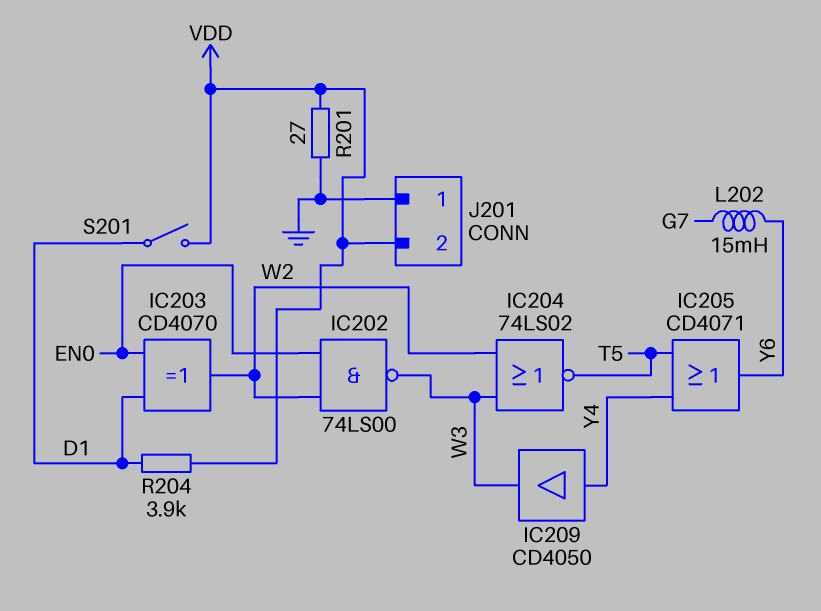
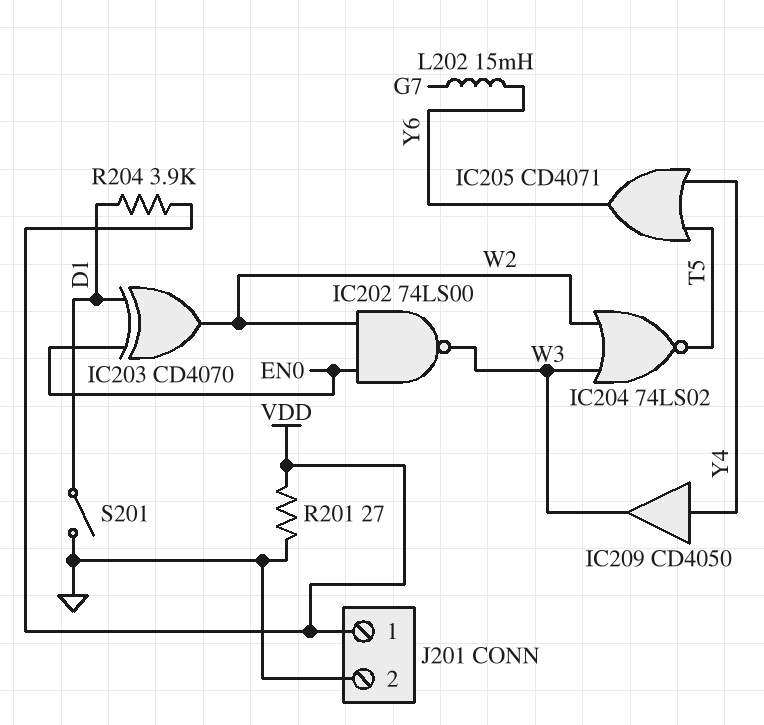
J201 pin 1: GND -> VDD
J201 pin 2: VDD -> GND
S201: switch (D1, VDD) -> switch (D1, GND)

